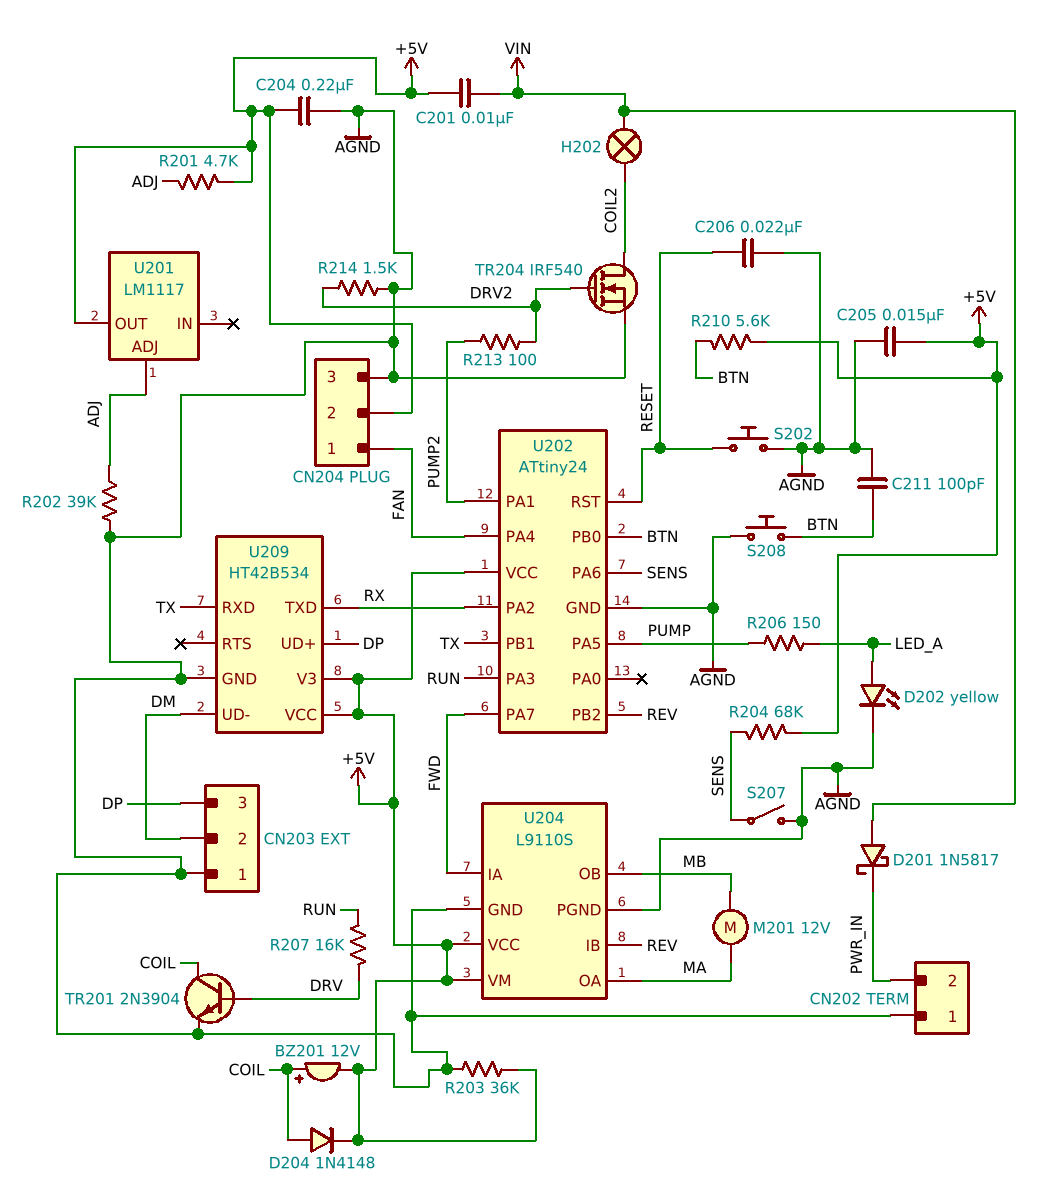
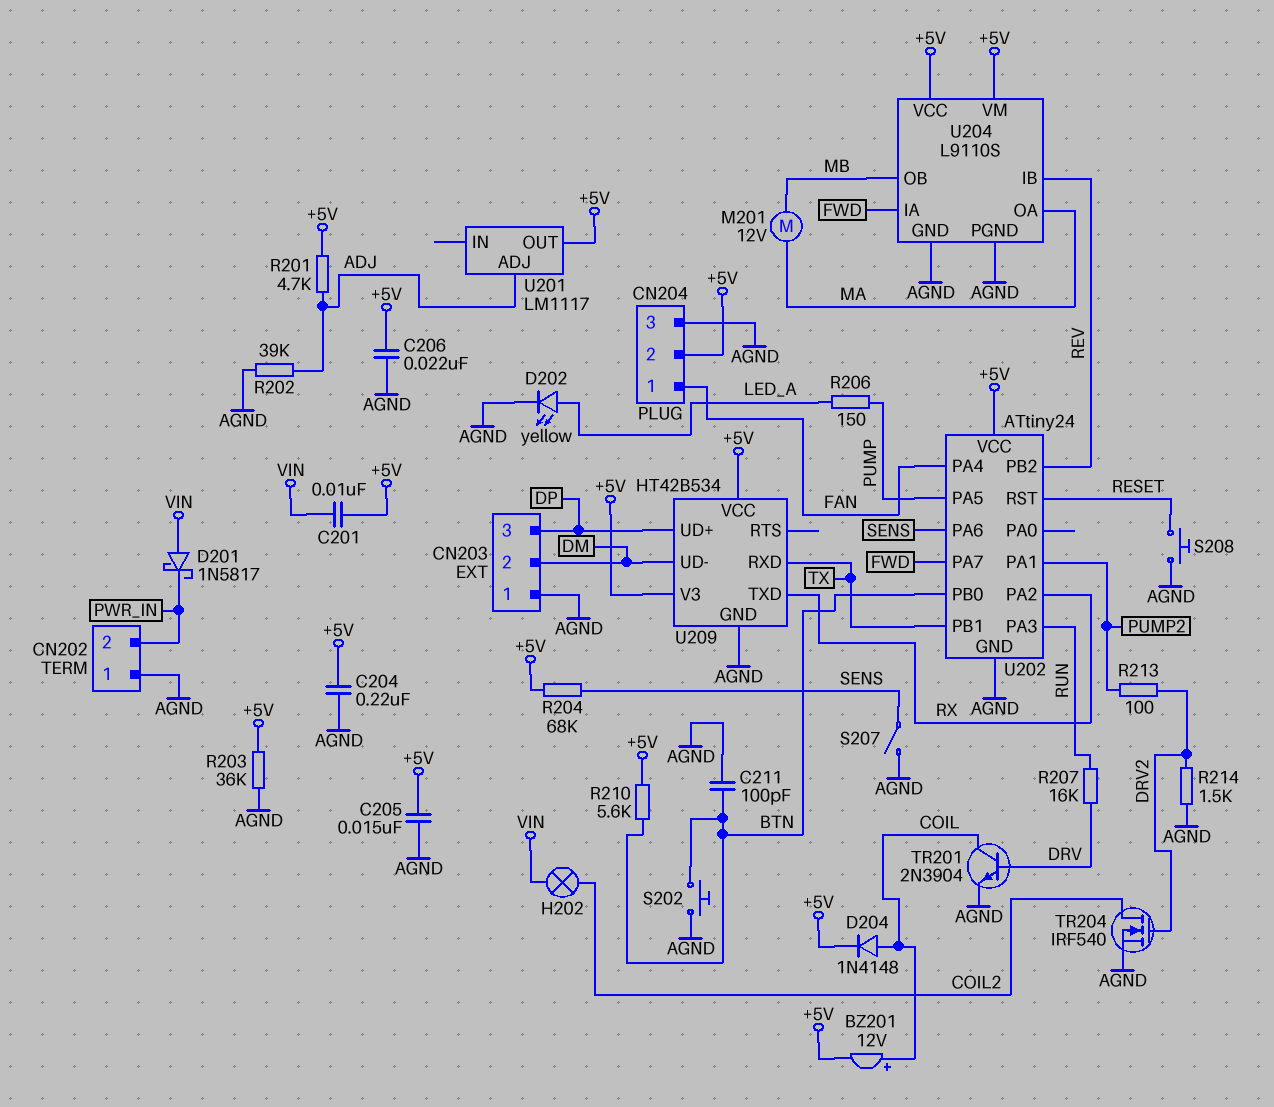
C206: 22nF (AGND, RESET) -> 22nF (+5V, AGND)
S202: button (AGND, RESET) -> button (AGND, BTN)
S208: button (AGND, BTN) -> button (AGND, RESET)

